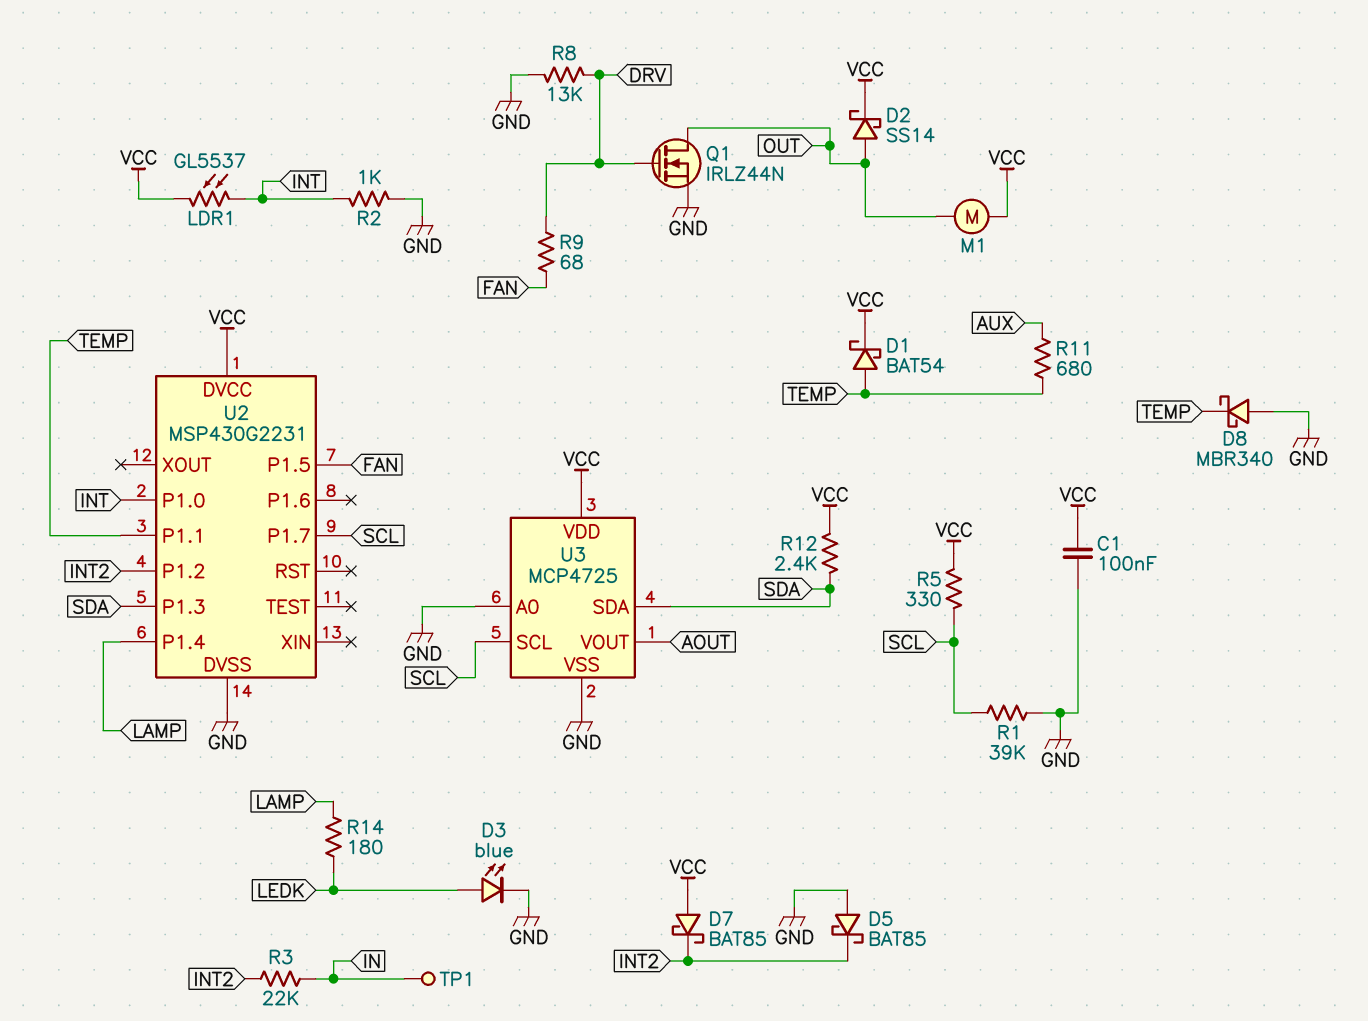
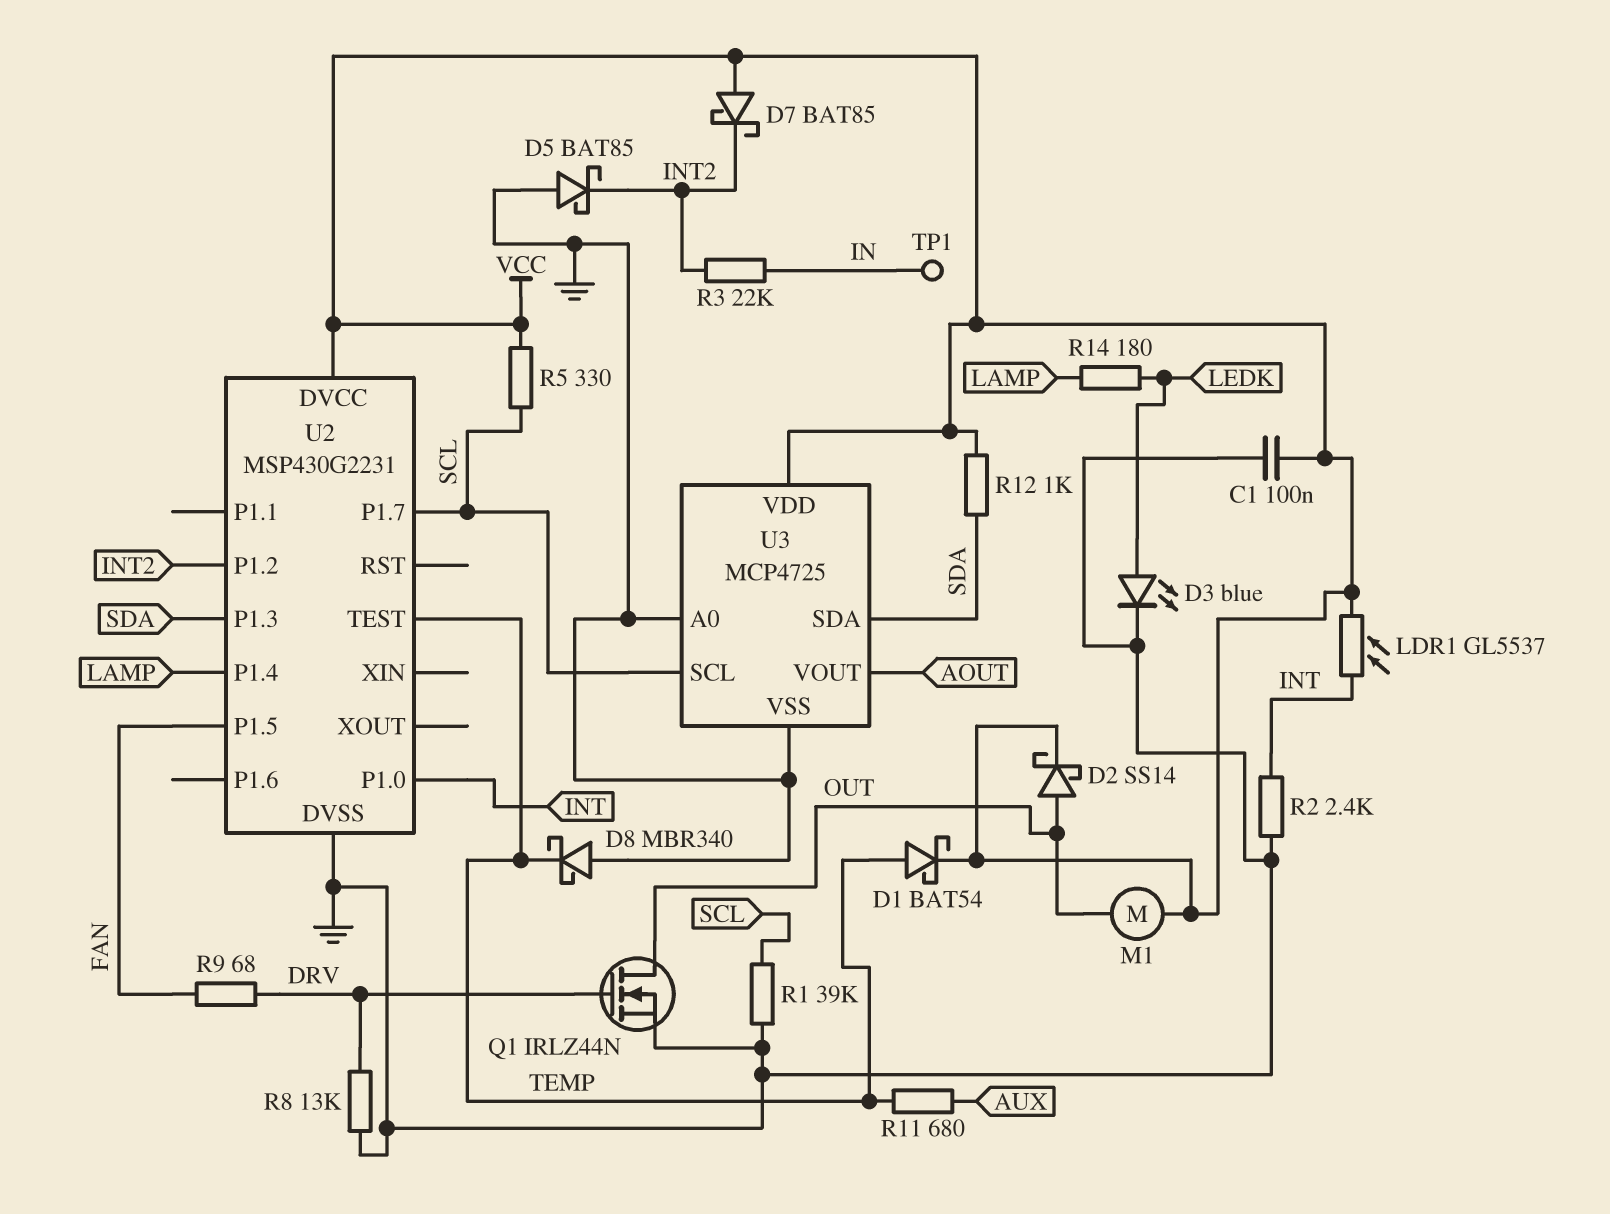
R2: 1k (GND, INT) -> 2.4k (GND, INT)
R12: 2.4k (SDA, VCC) -> 1k (SDA, VCC)
U2 pin P1.1: TEMP -> none
U2 pin TEST: none -> TEMP

